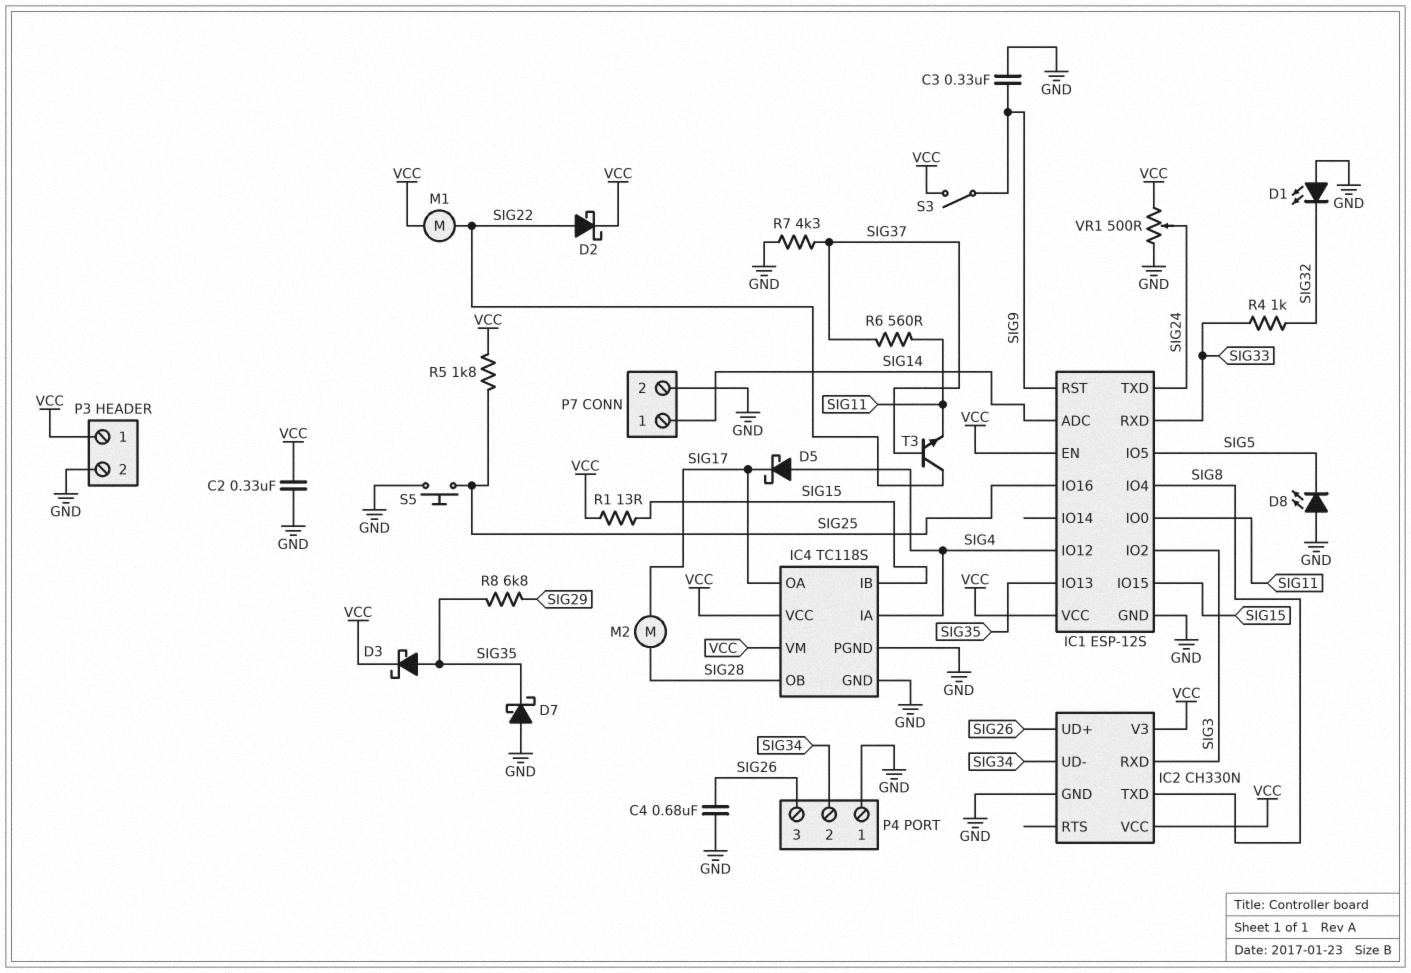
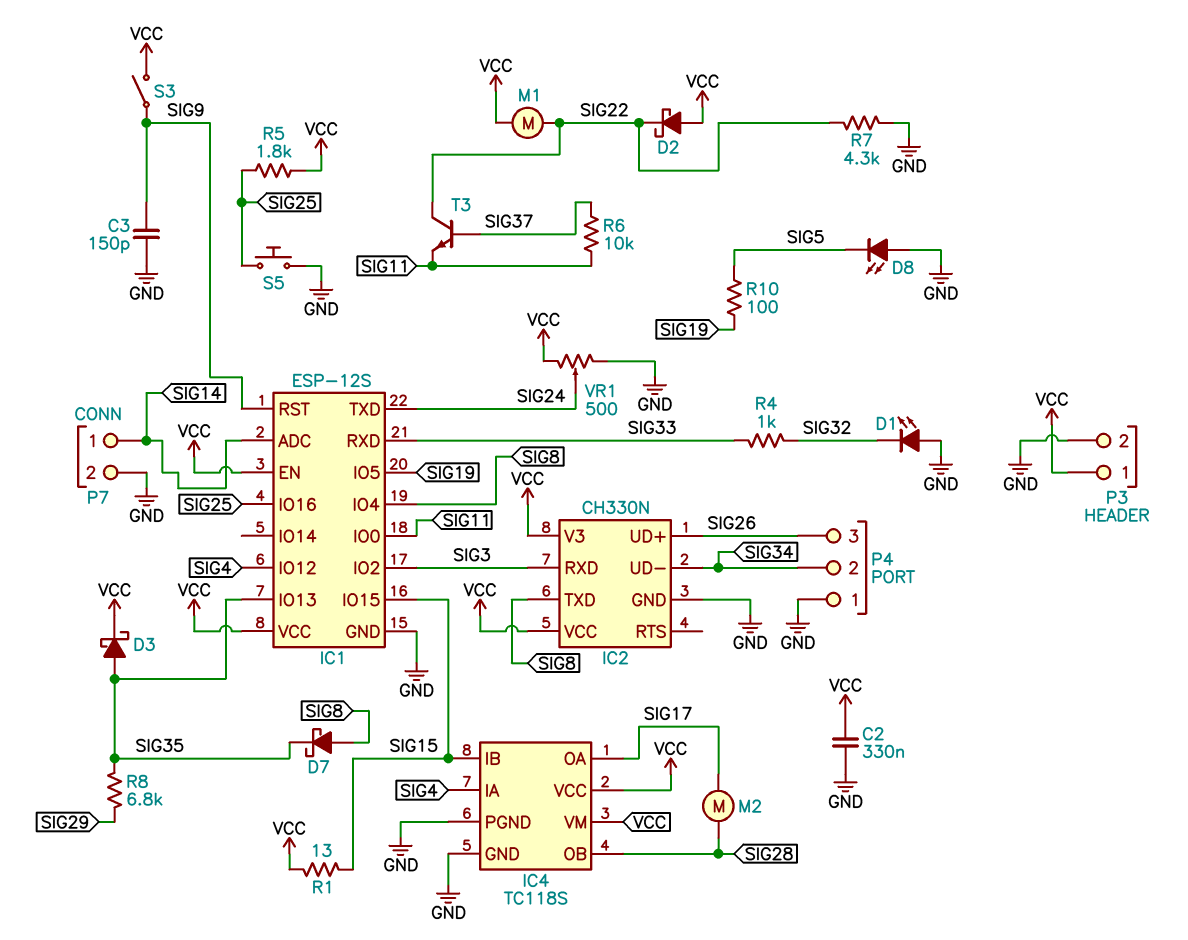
C3: 330nF (GND, SIG9) -> 150pF (GND, SIG9)
C4: 680nF (GND, SIG26) -> none
D2: schottky (A SIG22, K VCC) -> schottky (A VCC, K SIG22)
D5: schottky (A SIG4, K SIG17) -> none
D7: schottky (A GND, K SIG35) -> schottky (A SIG8, K SIG35)
IC1 pin IO5: SIG5 -> SIG19
R6: 560 (SIG11, SIG37) -> 10k (SIG11, SIG37)
R7: 4.3k (GND, SIG37) -> 4.3k (GND, SIG22)
R10: none -> 100 (SIG5, SIG19)

